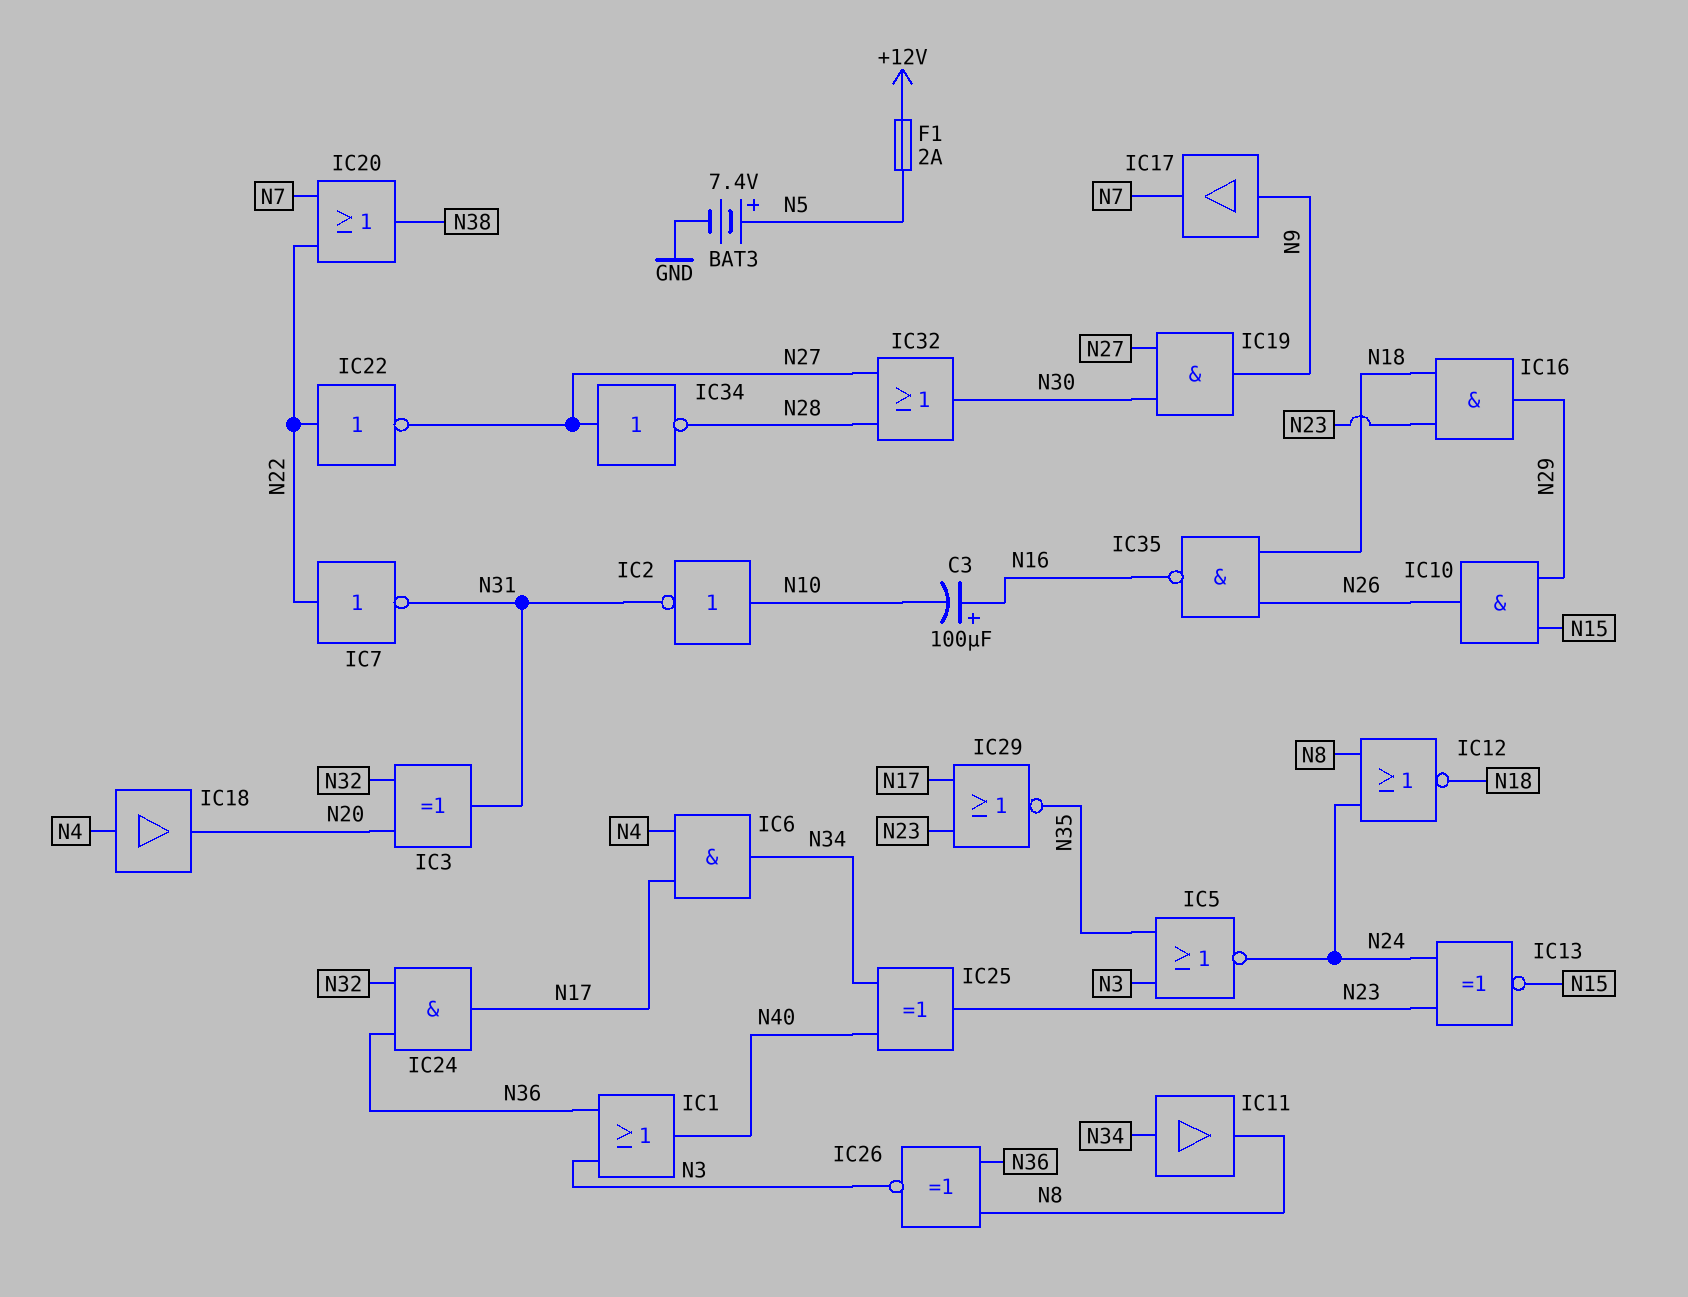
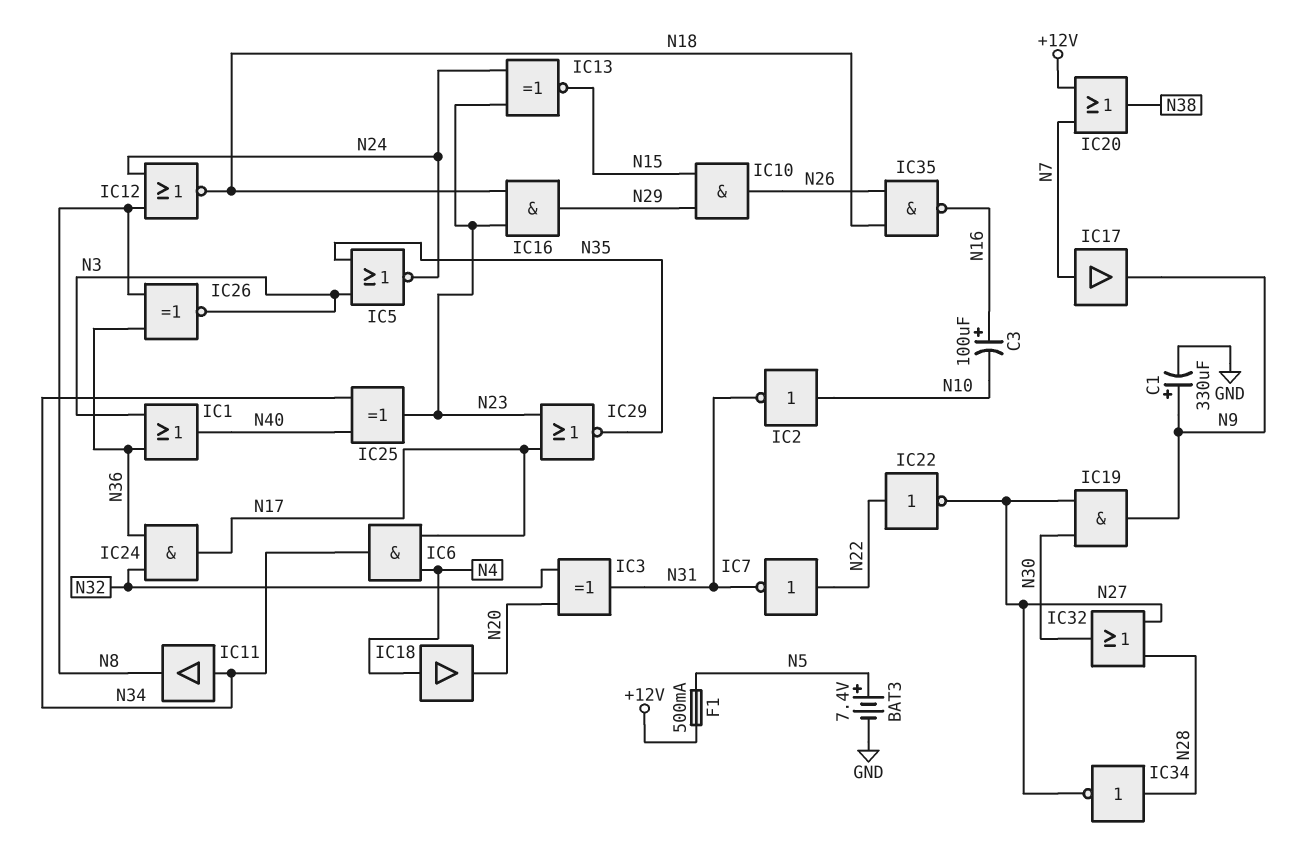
C1: none -> 330uF (plus N9, minus GND)
F1: 2A (+12V, N5) -> 500mA (+12V, N5)
IC17: buffer (in N9, out N7) -> buffer (in N7, out N9)
IC20: OR (in N7, in N22, out N38) -> OR (in +12V, in N7, out N38)
IC34: NOT (in N27, out N28) -> NOT (in N28, out N27)

